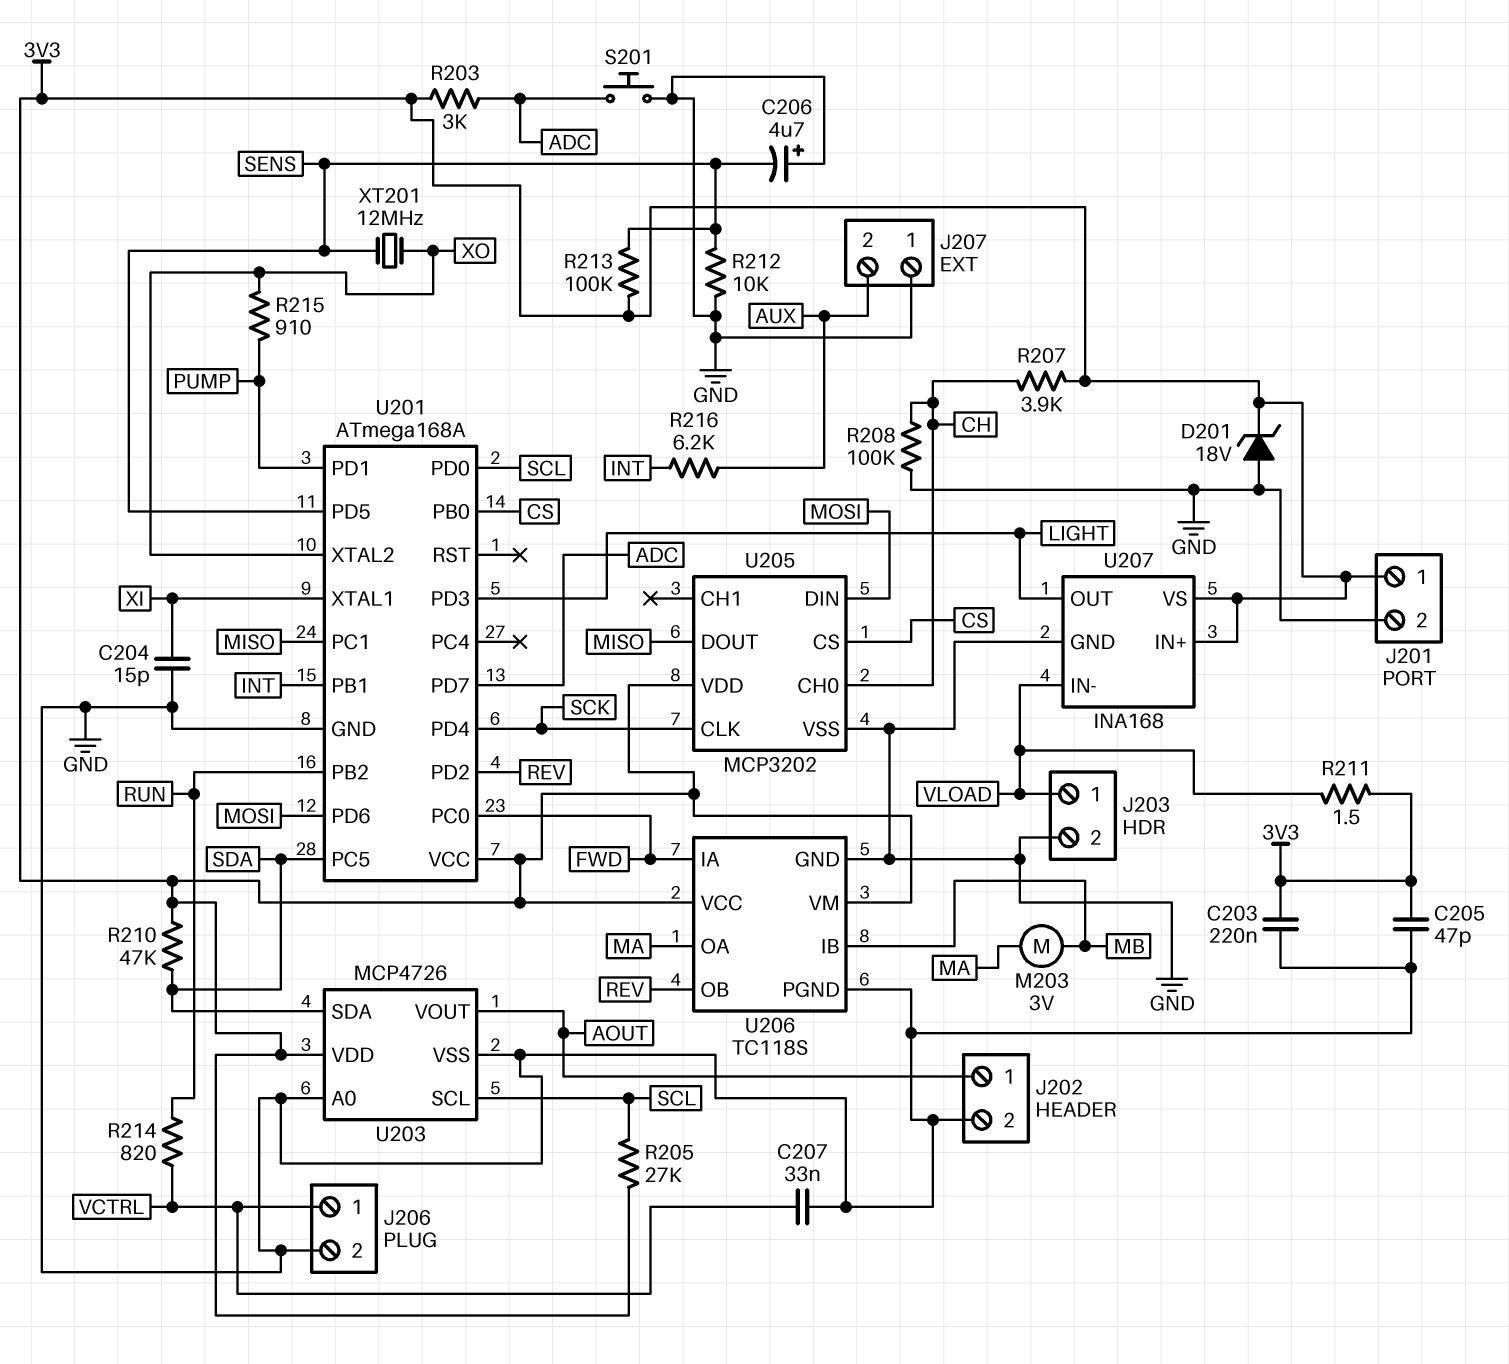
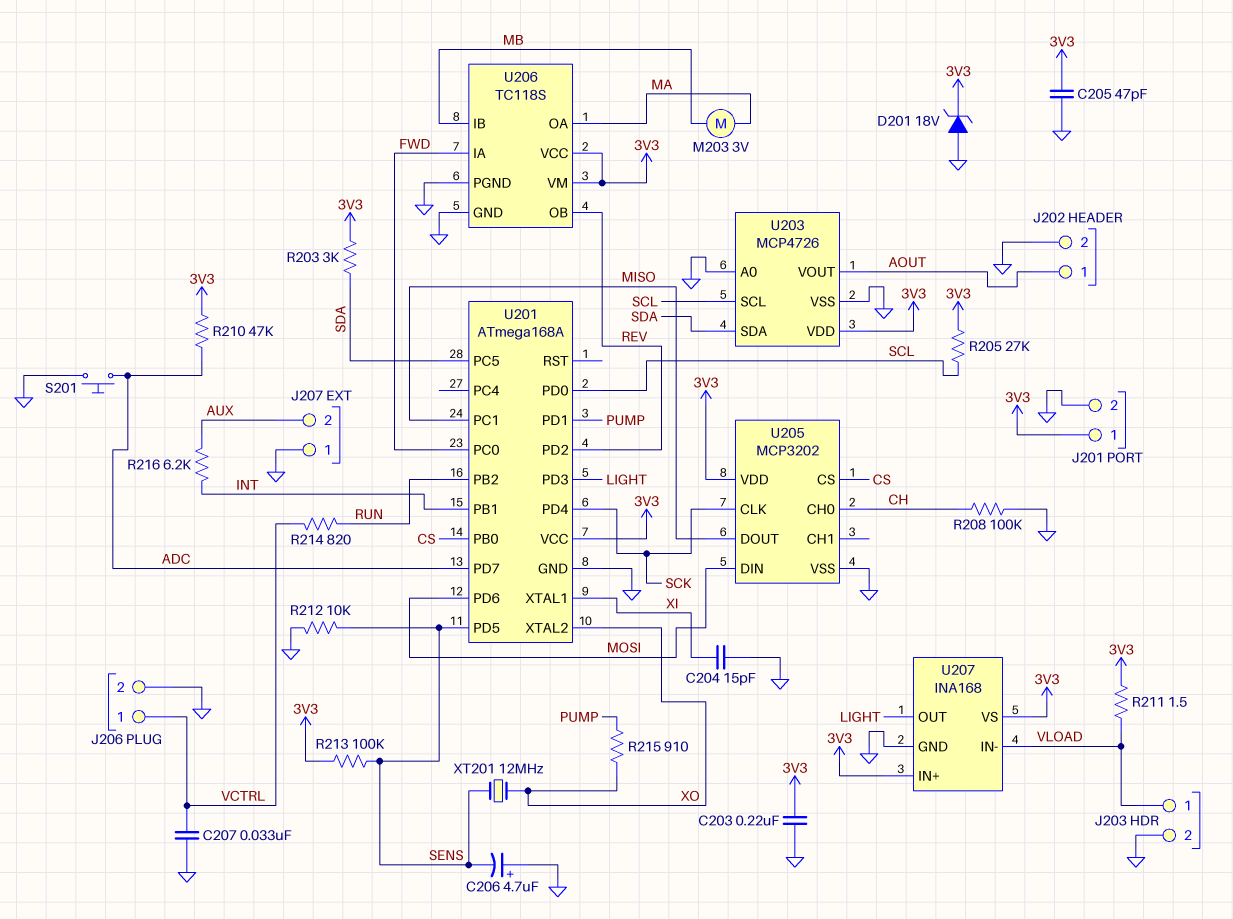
R203: 3k (3V3, ADC) -> 3k (3V3, SDA)
R207: 3.9k (3V3, CH) -> none
R210: 47k (3V3, SDA) -> 47k (3V3, ADC)

